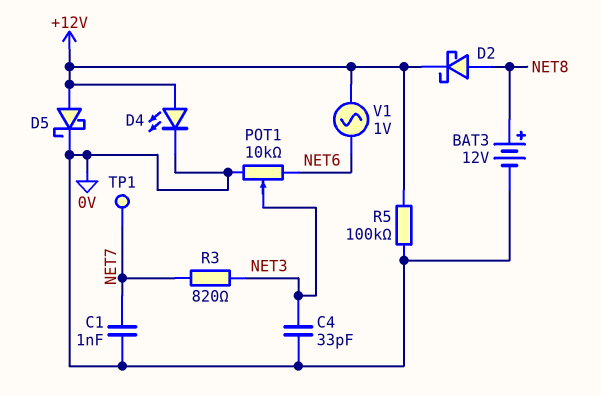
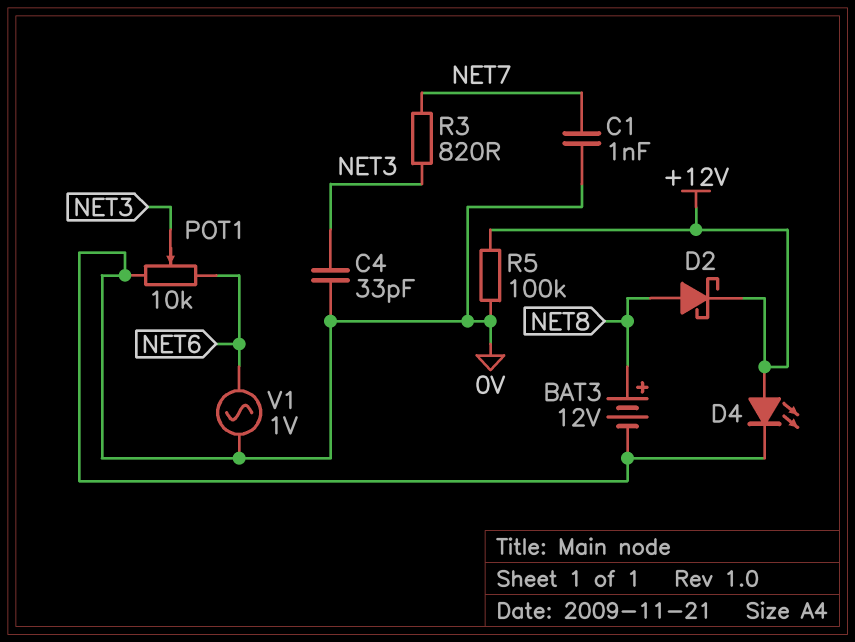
D5: schottky (A +12V, K 0V) -> none
TP1: test point (NET7) -> none
V1: AC 1V (+12V, NET6) -> AC 1V (0V, NET6)

